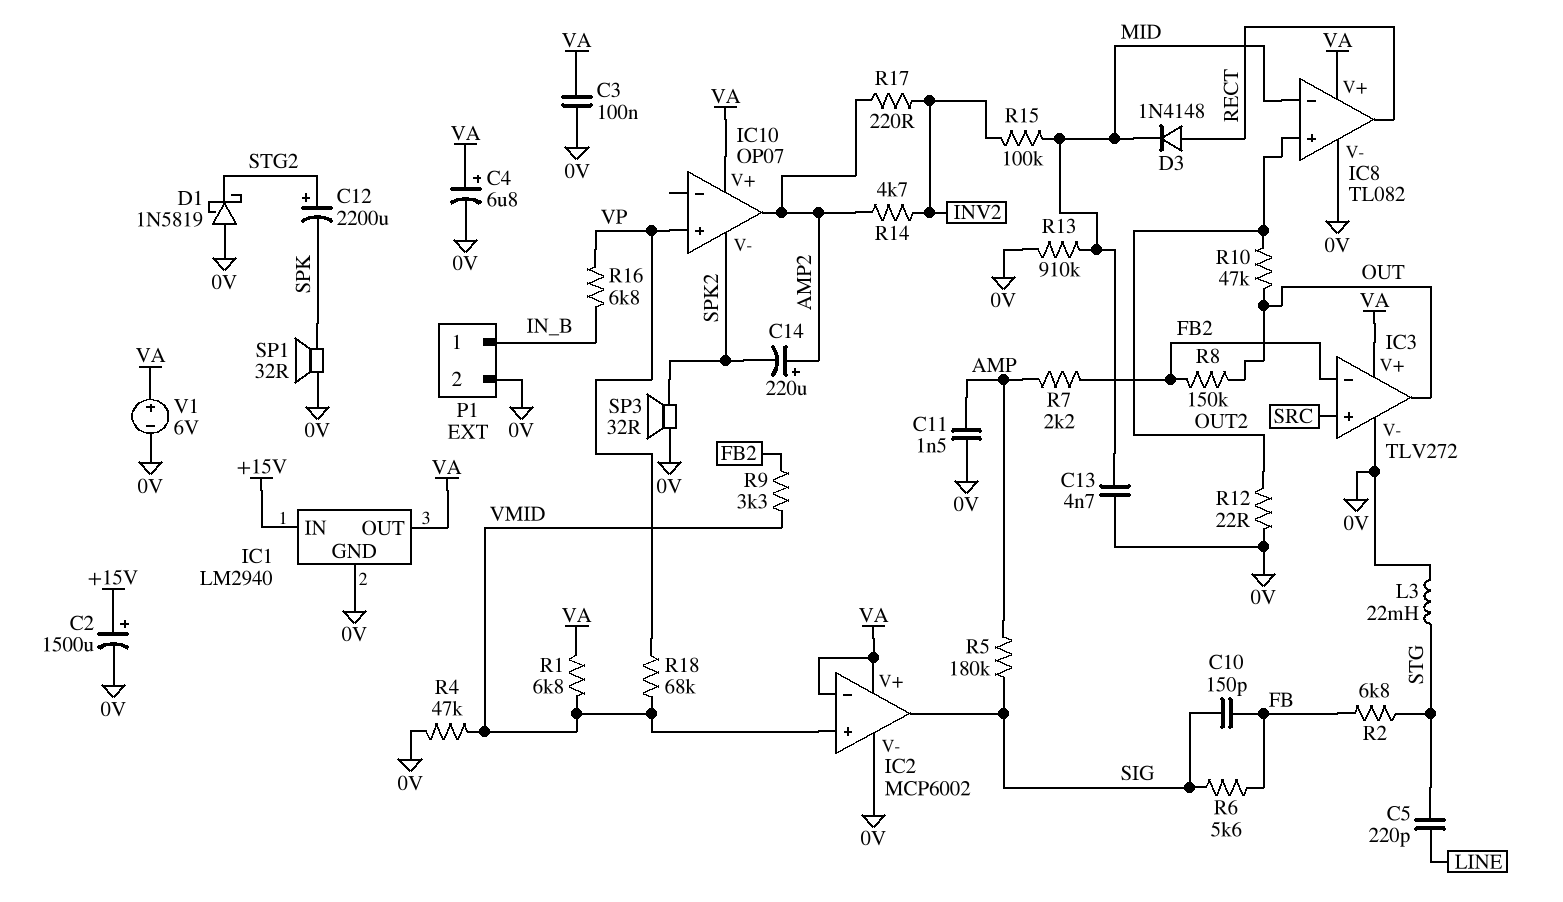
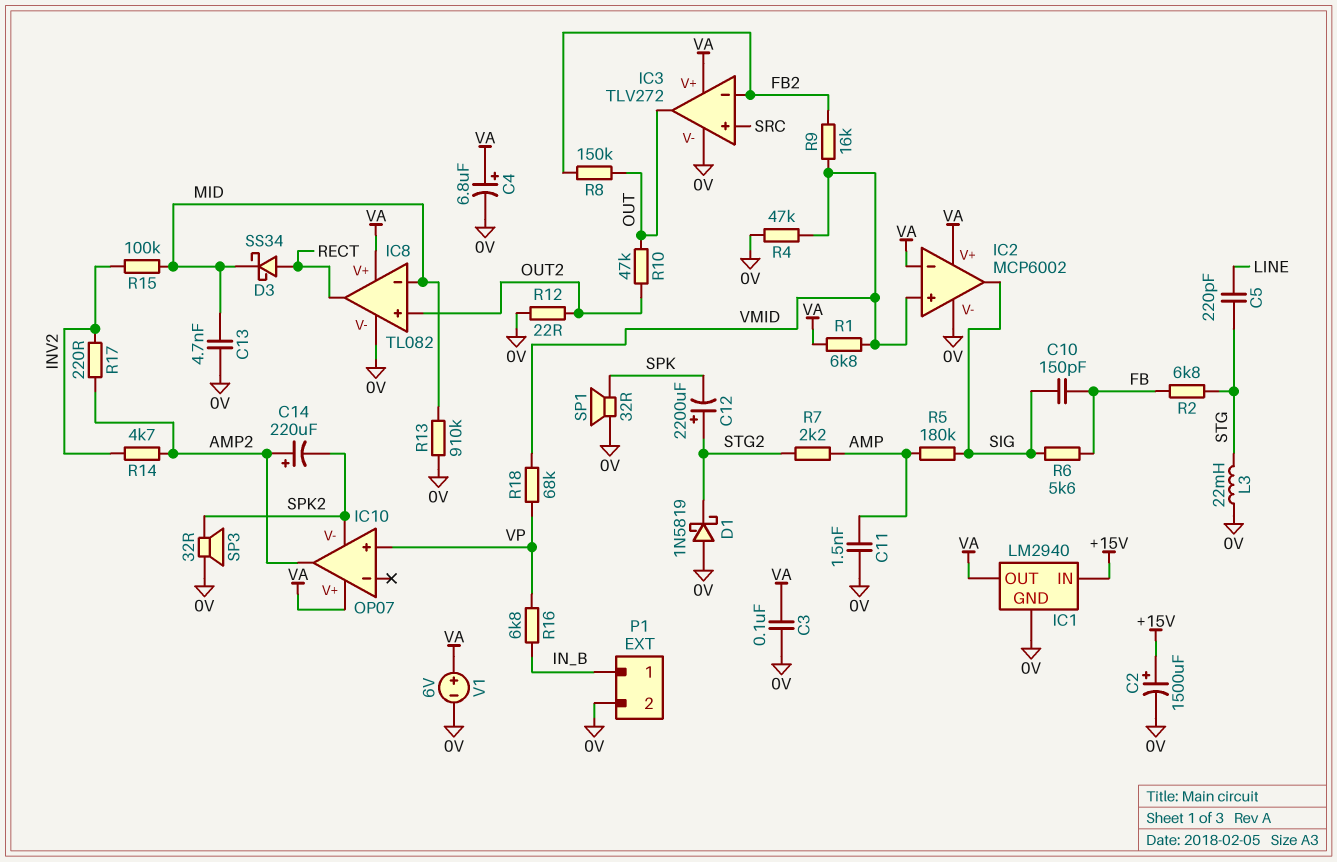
D3: diode 1N4148 (A RECT, K MID) -> schottky SS34 (A RECT, K MID)
R7: 2.2k (AMP, FB2) -> 2.2k (AMP, STG2)
R9: 3.3k (FB2, VMID) -> 16k (FB2, VMID)

